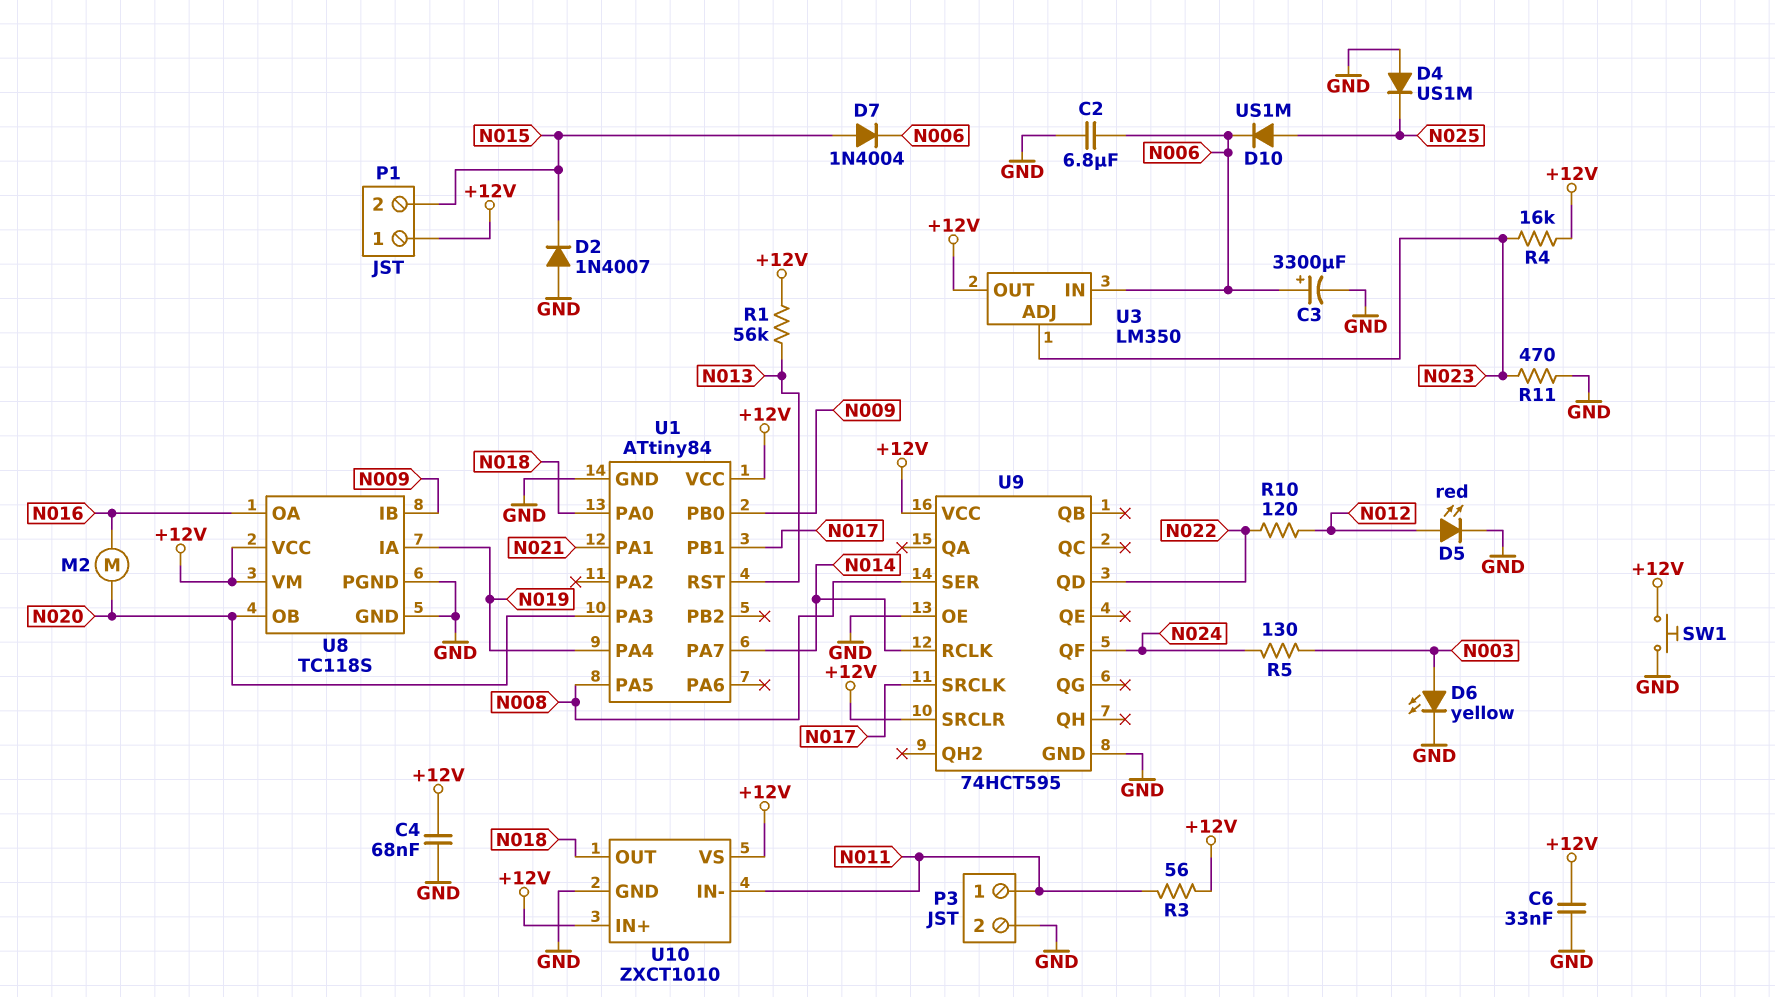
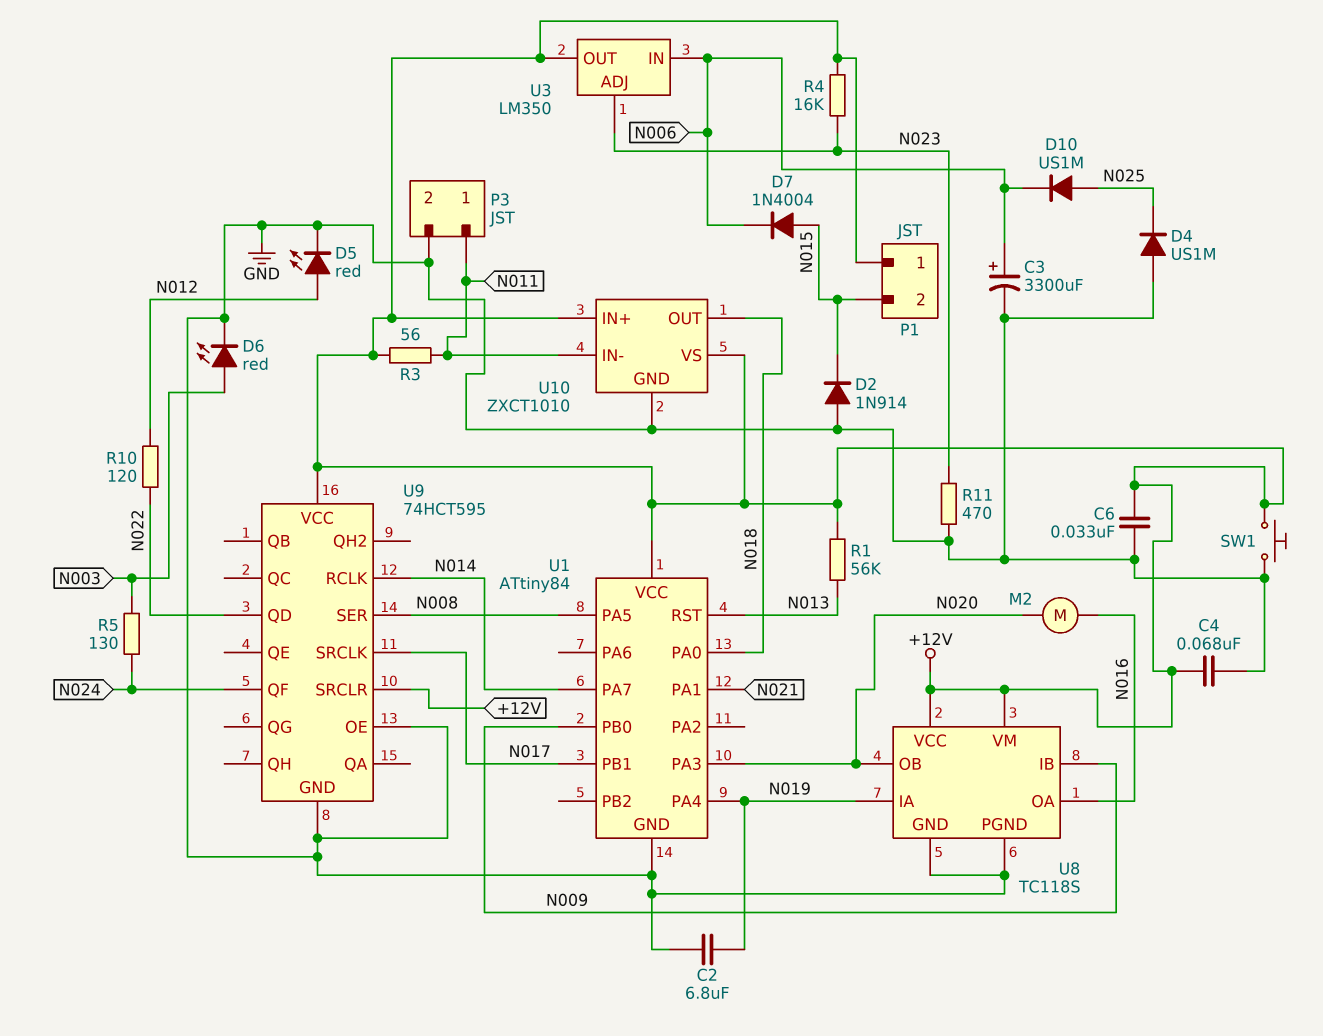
C2: 6.8uF (GND, N006) -> 6.8uF (GND, N019)
D2: diode 1N4007 (A GND, K N015) -> diode 1N914 (A GND, K N015)
D6: LED yellow (A N003, K GND) -> LED red (A N003, K GND)

